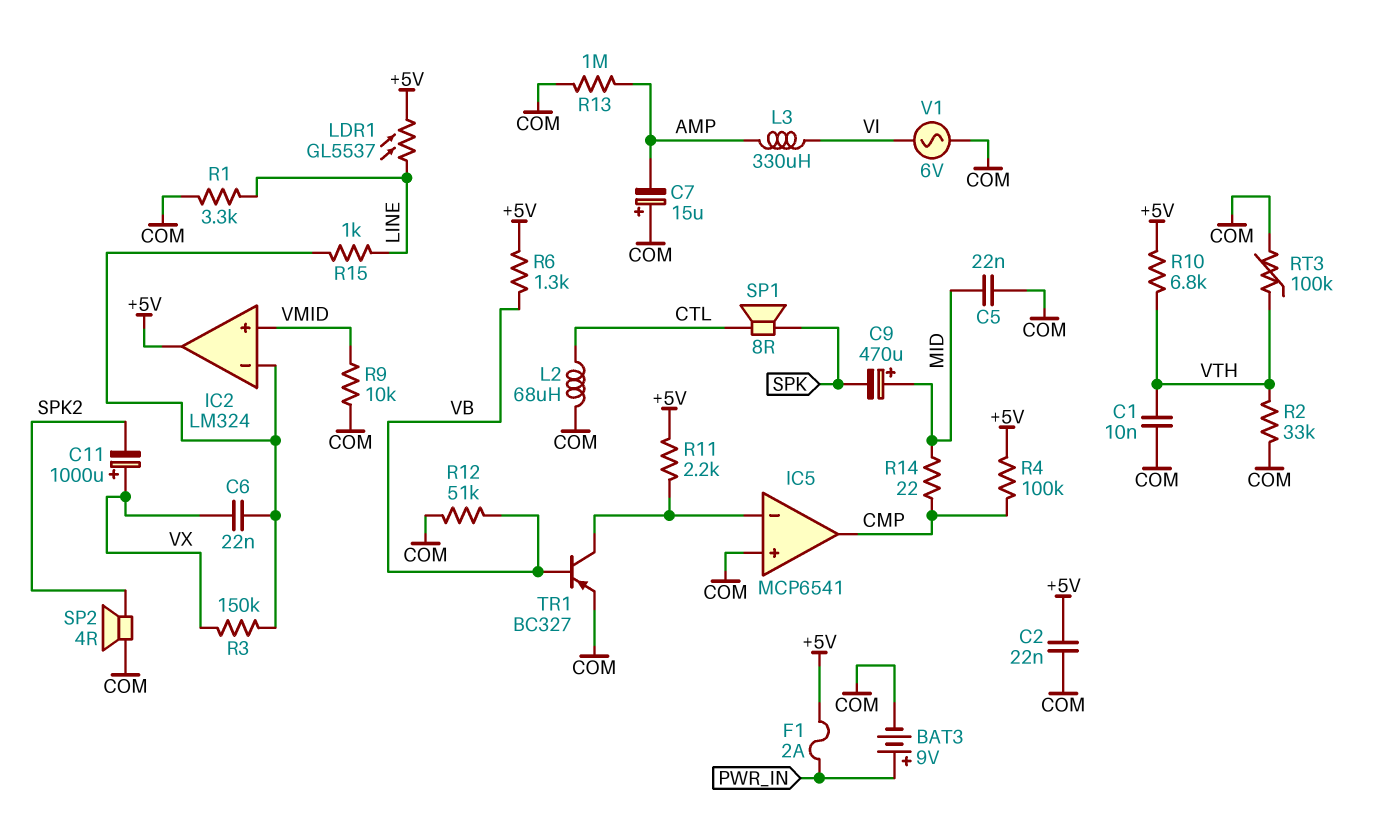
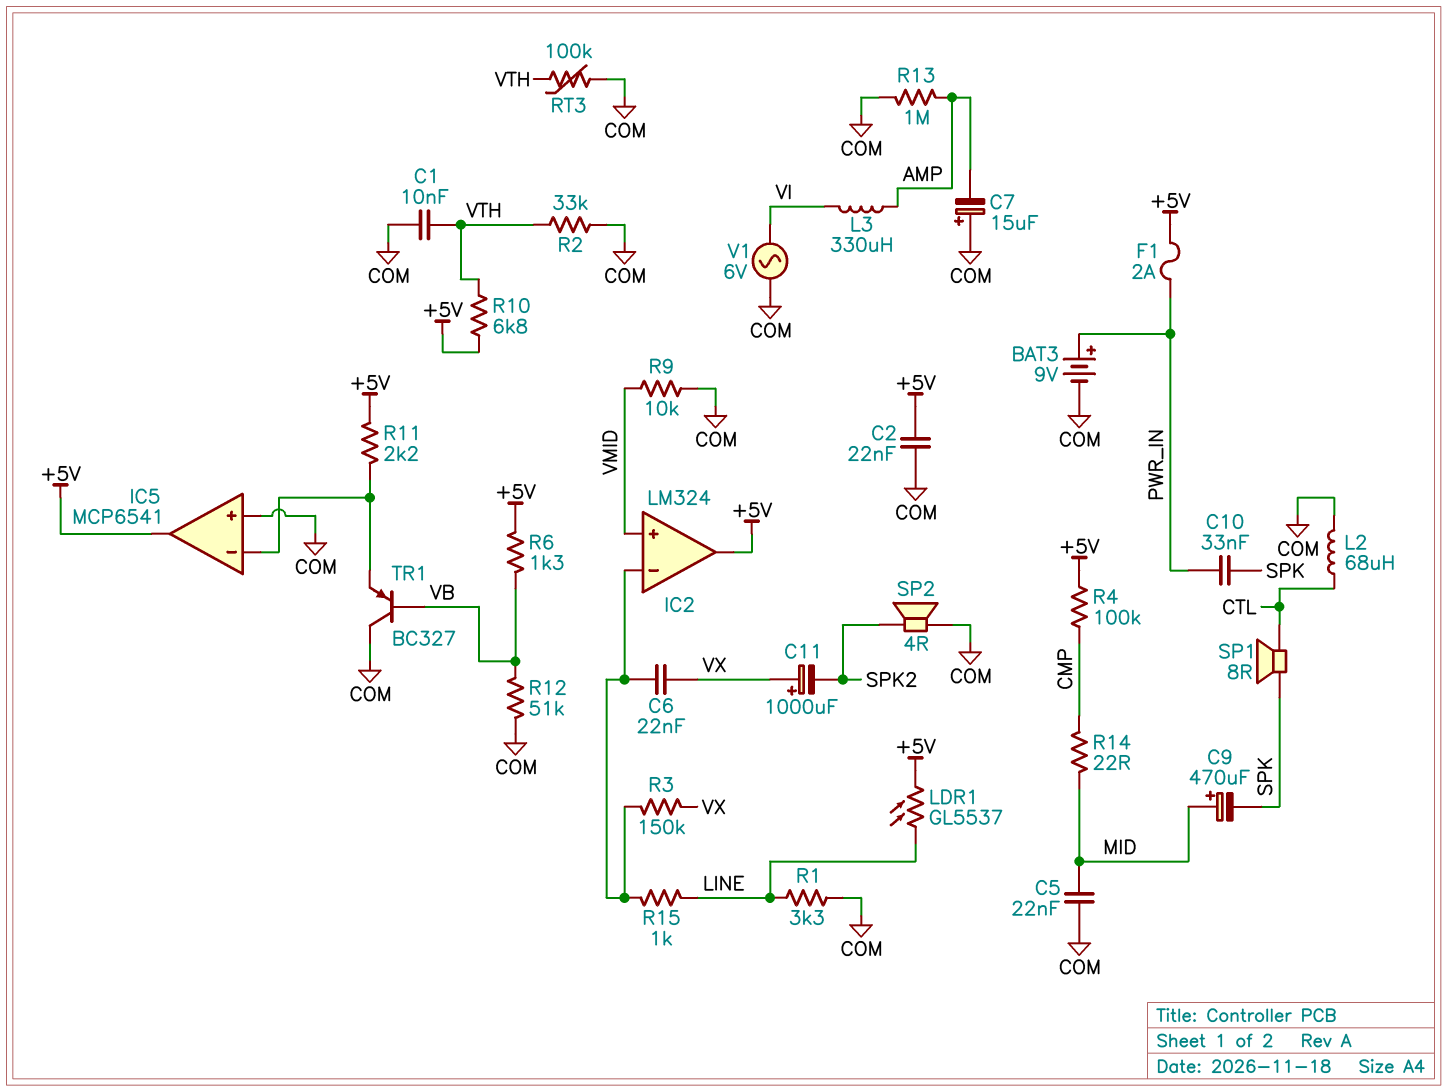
C10: none -> 33nF (PWR_IN, SPK)
IC5 pin out: CMP -> +5V
TR1: PNP BC327 (B VB, C IC5/in-, E COM) -> PNP BC327 (B VB, C COM, E IC5/in-)

